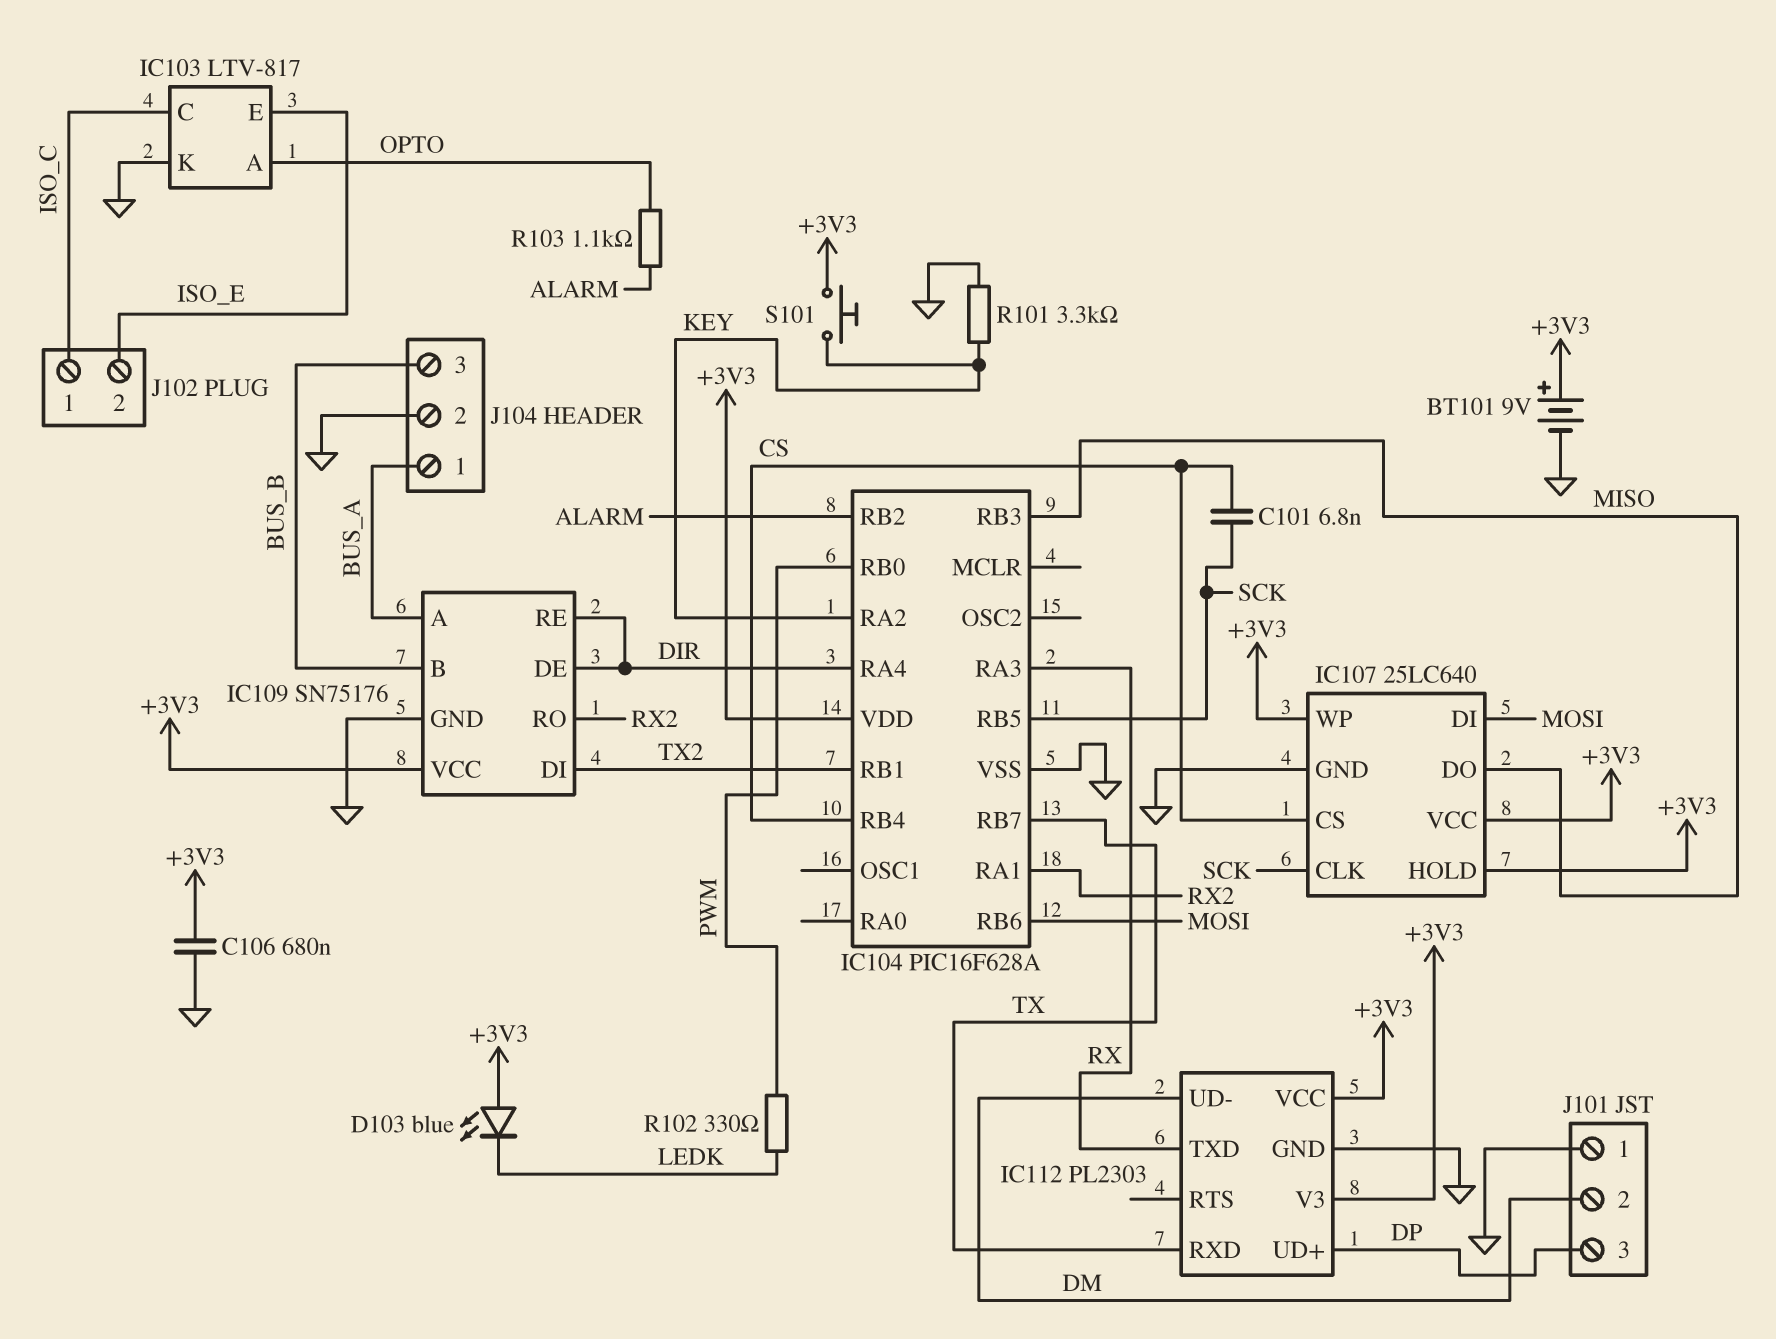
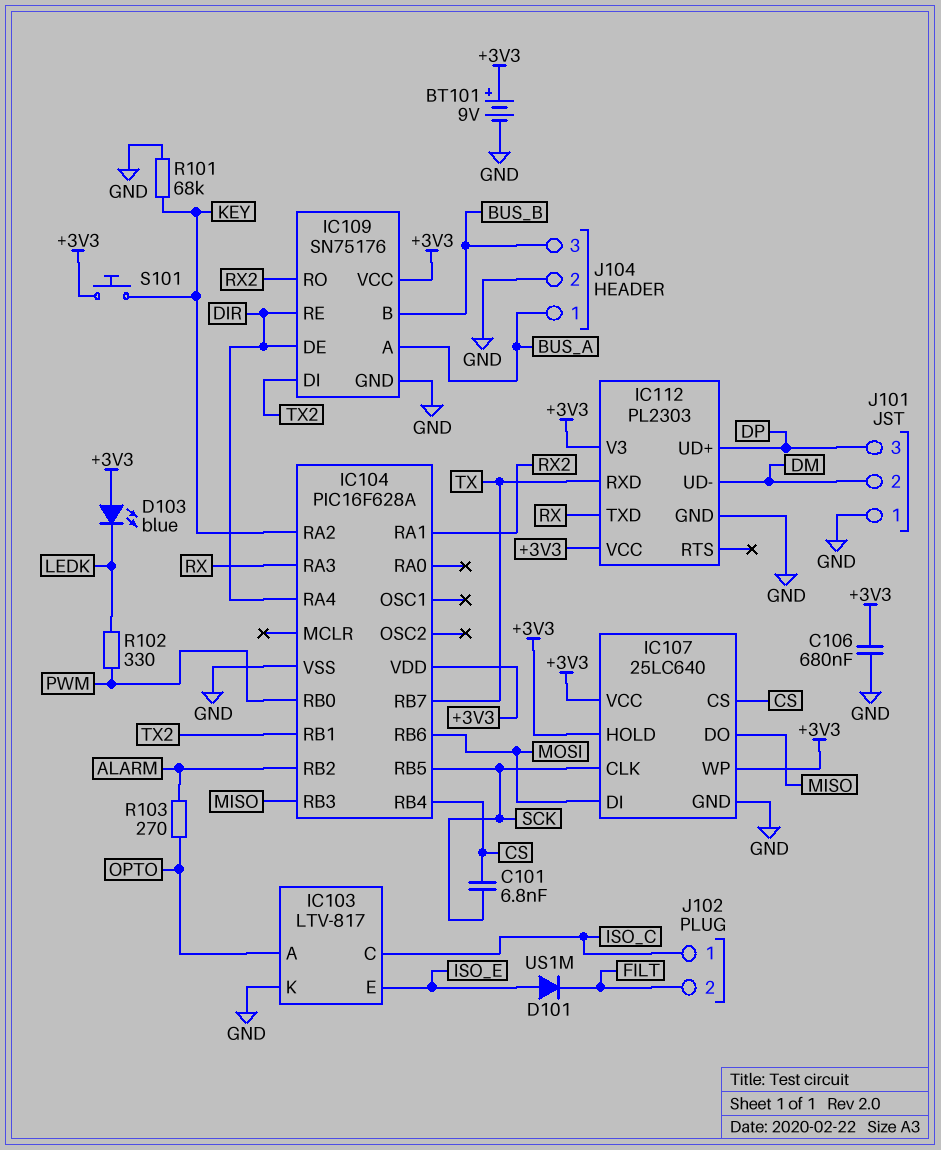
D101: none -> diode US1M (A ISO_E, K FILT)
J102 pin 2: ISO_E -> FILT
R101: 3.3k (GND, KEY) -> 68k (GND, KEY)
R103: 1.1k (ALARM, OPTO) -> 270 (ALARM, OPTO)

